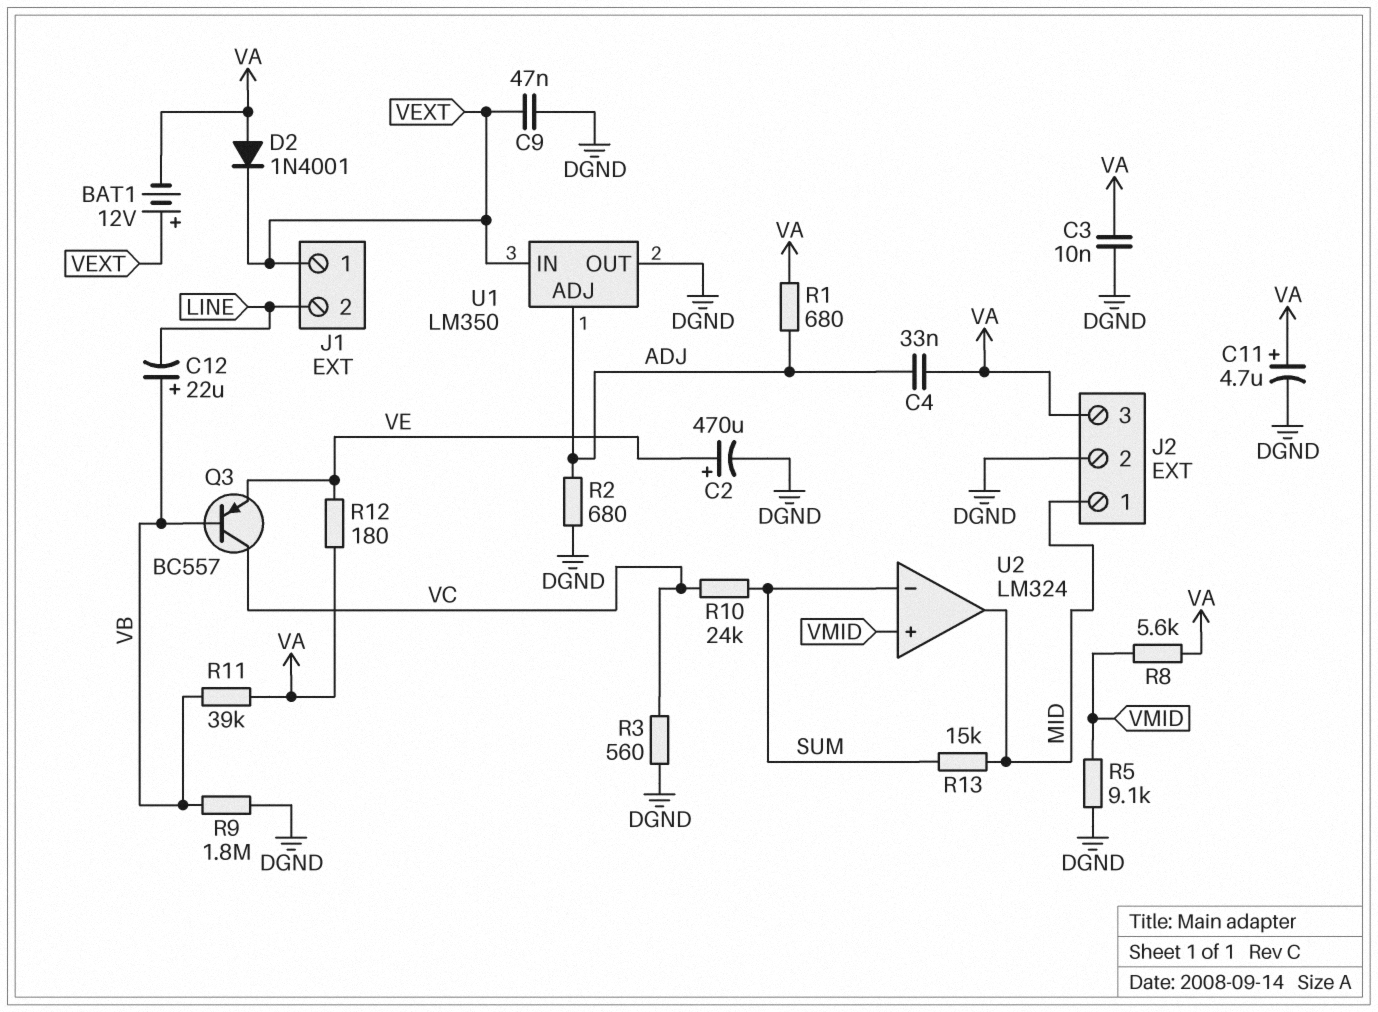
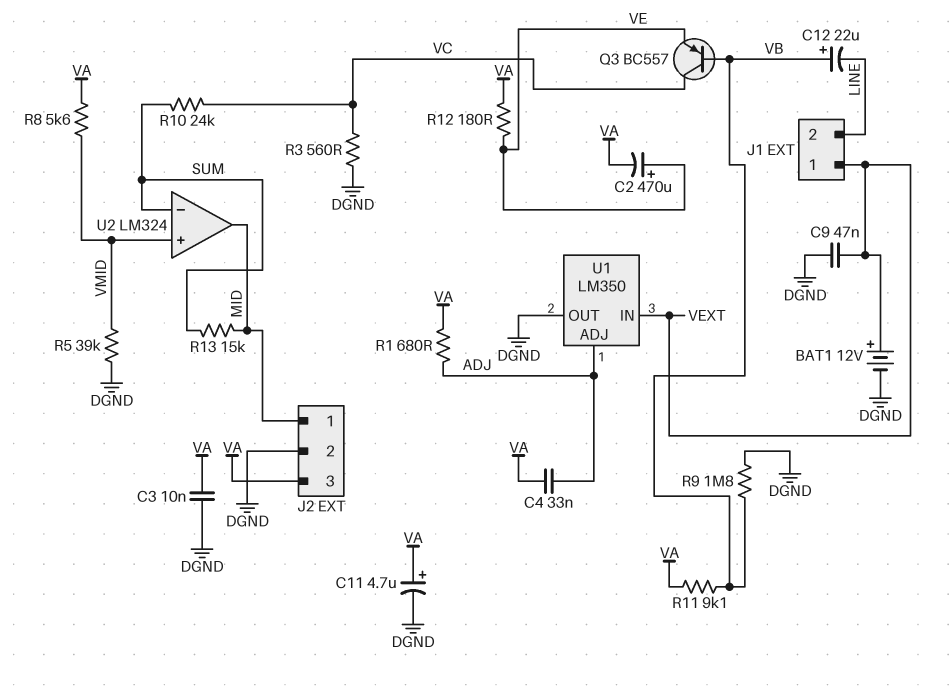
BAT1: 12V (plus VEXT, minus VA) -> 12V (plus VEXT, minus DGND)
C2: 470uF (plus VE, minus DGND) -> 470uF (plus VE, minus VA)
D2: diode 1N4001 (A VA, K VEXT) -> none
R2: 680 (ADJ, DGND) -> none
R5: 9.1k (DGND, VMID) -> 39k (DGND, VMID)
R11: 39k (VA, VB) -> 9.1k (VA, VB)

